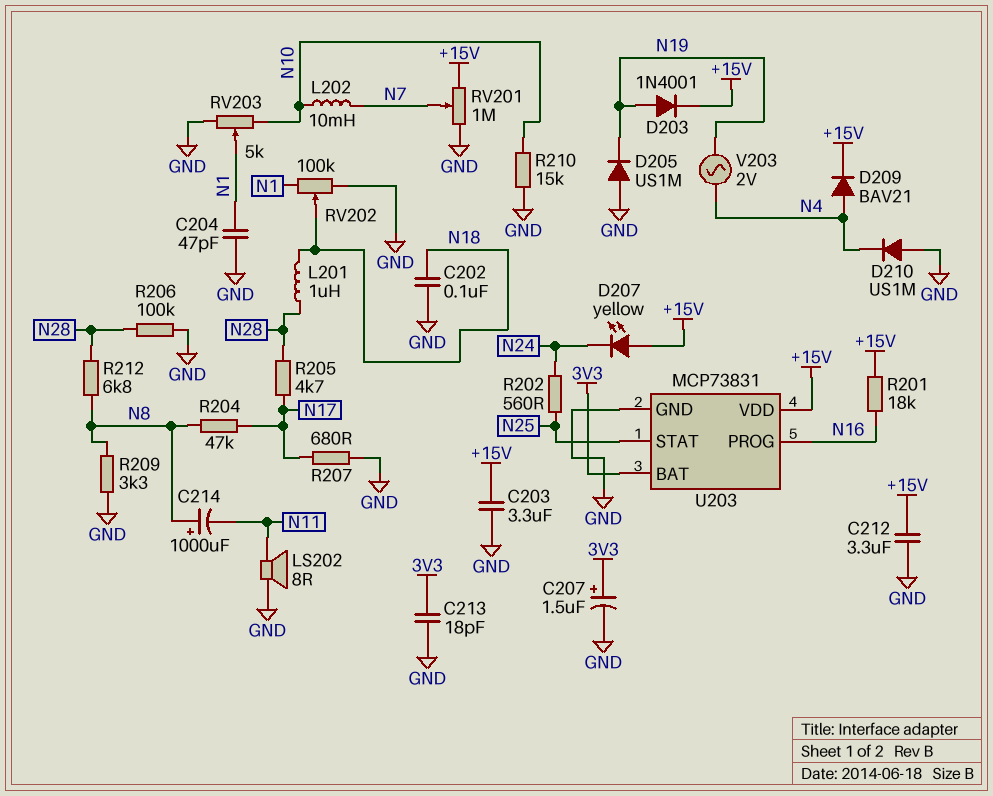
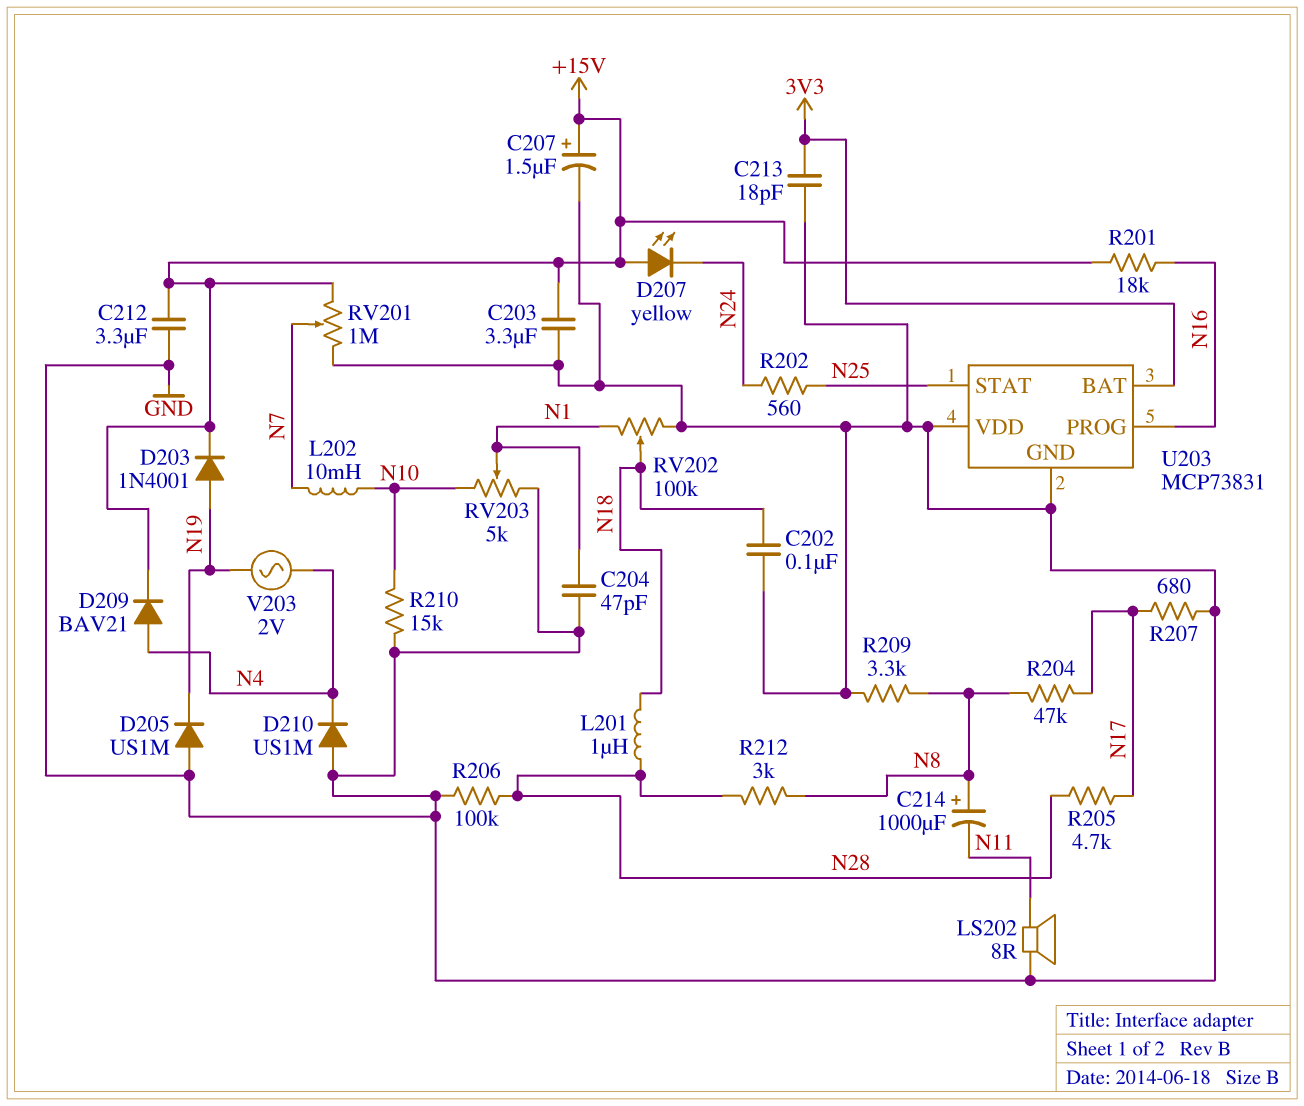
C207: 1.5uF (plus 3V3, minus GND) -> 1.5uF (plus +15V, minus GND)
R212: 6.8k (N8, N28) -> 3k (N8, N28)
U203 pin VDD: +15V -> GND

